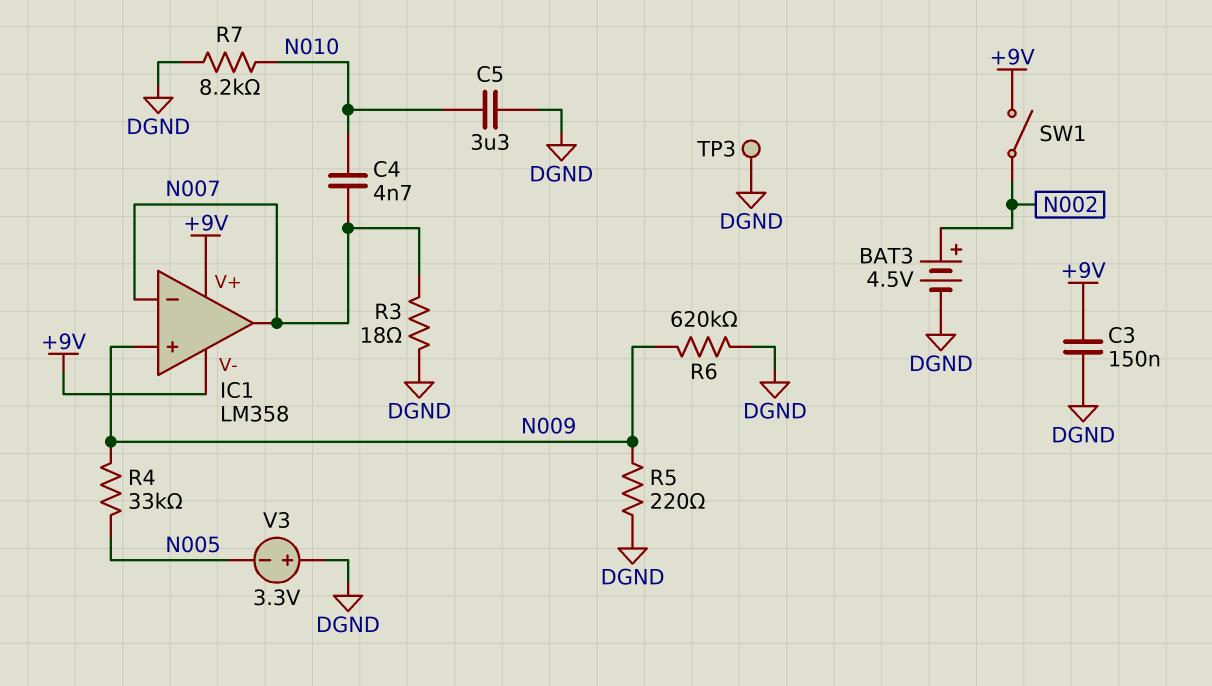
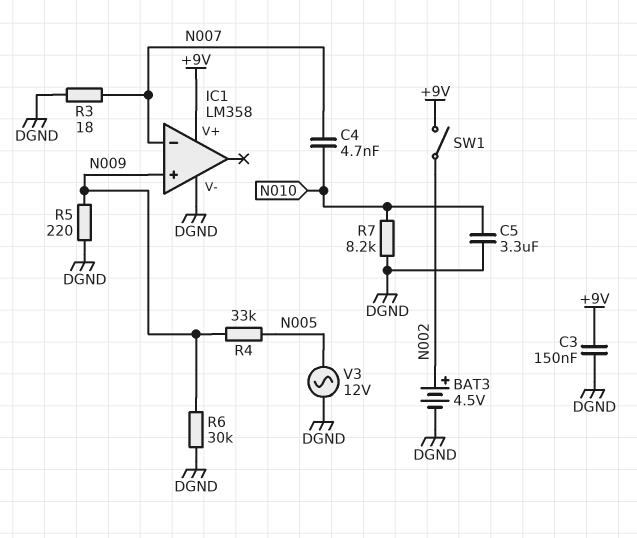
IC1 pin V-: +9V -> DGND
IC1 pin out: N007 -> none
R6: 620k (DGND, N009) -> 30k (DGND, N009)
TP3: test point (DGND) -> none
V3: 3.3V (plus DGND, minus N005) -> AC 12V (DGND, N005)

